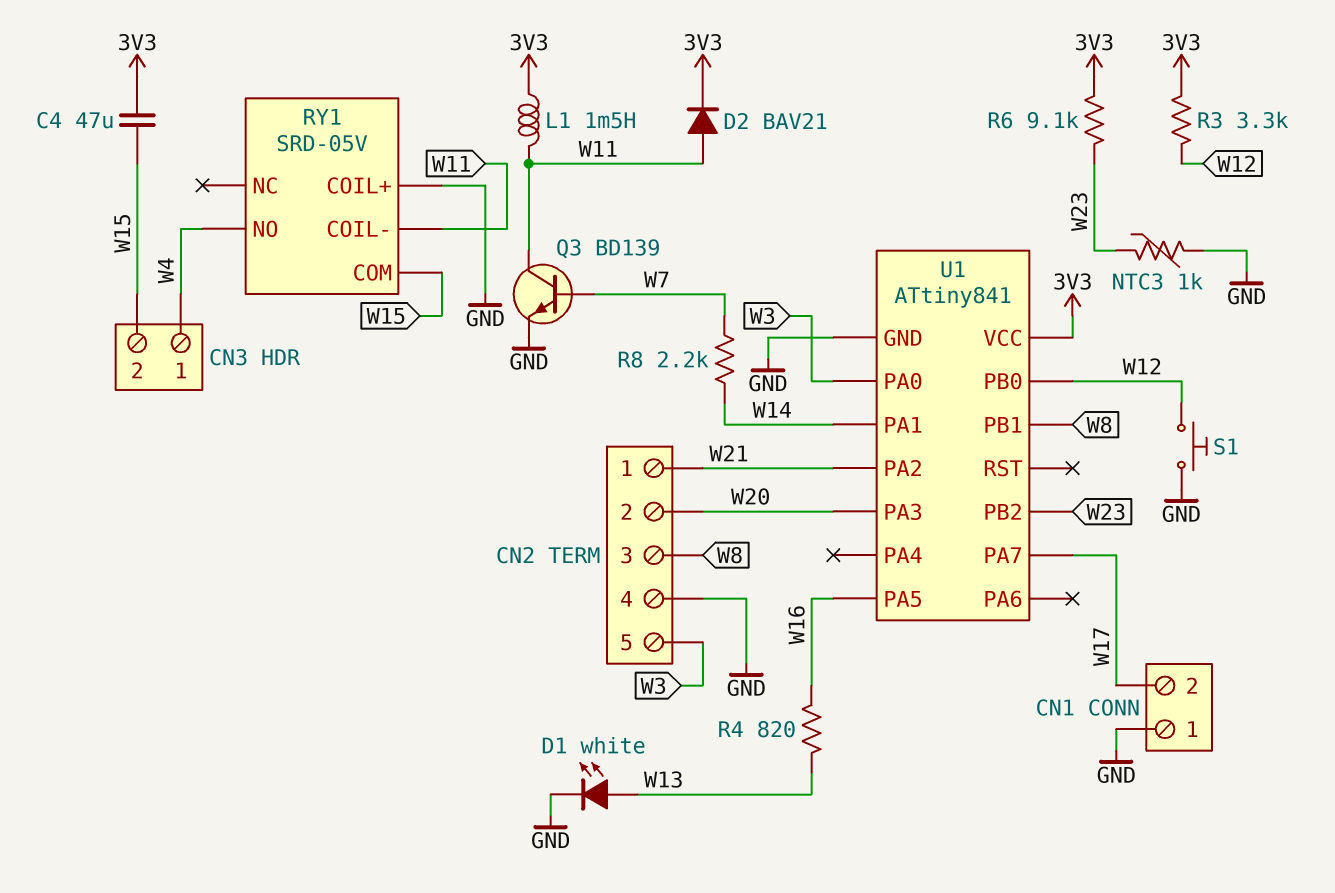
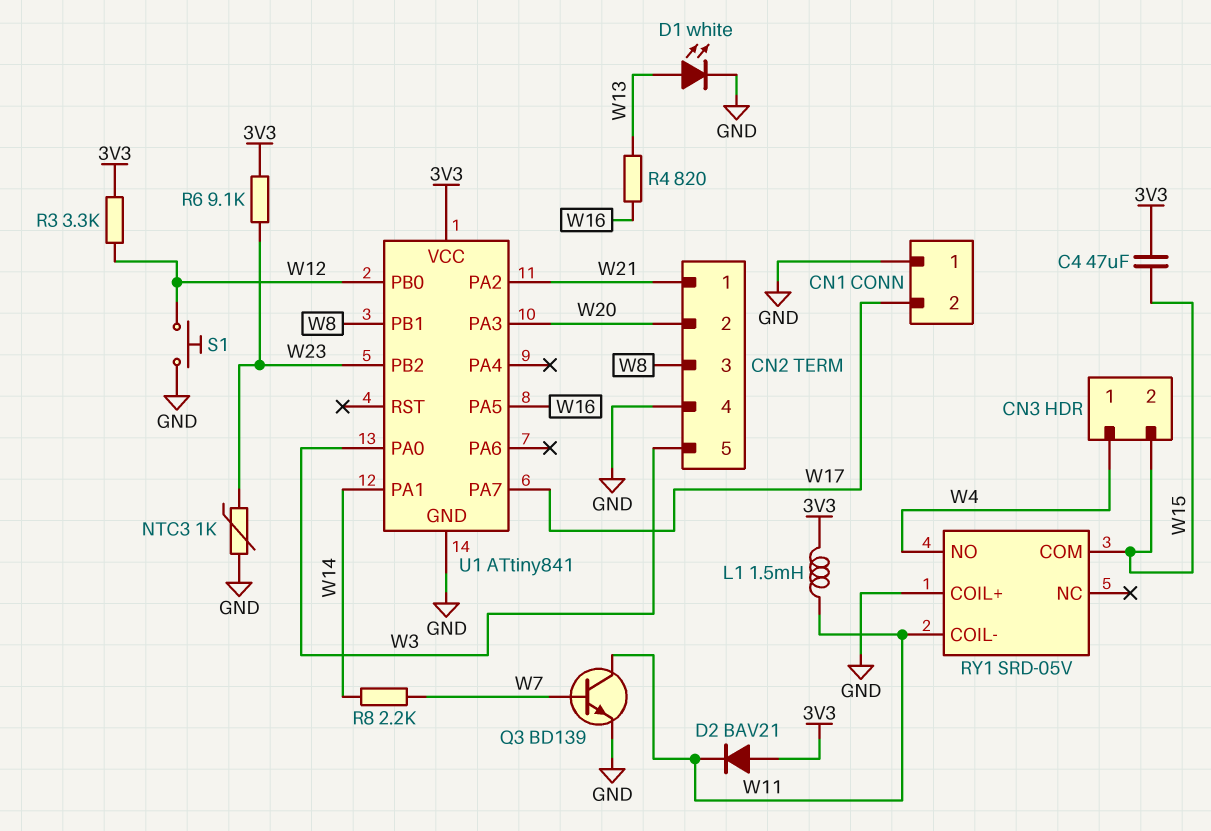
D2: diode BAV21 (A W11, K 3V3) -> diode BAV21 (A 3V3, K W11)

